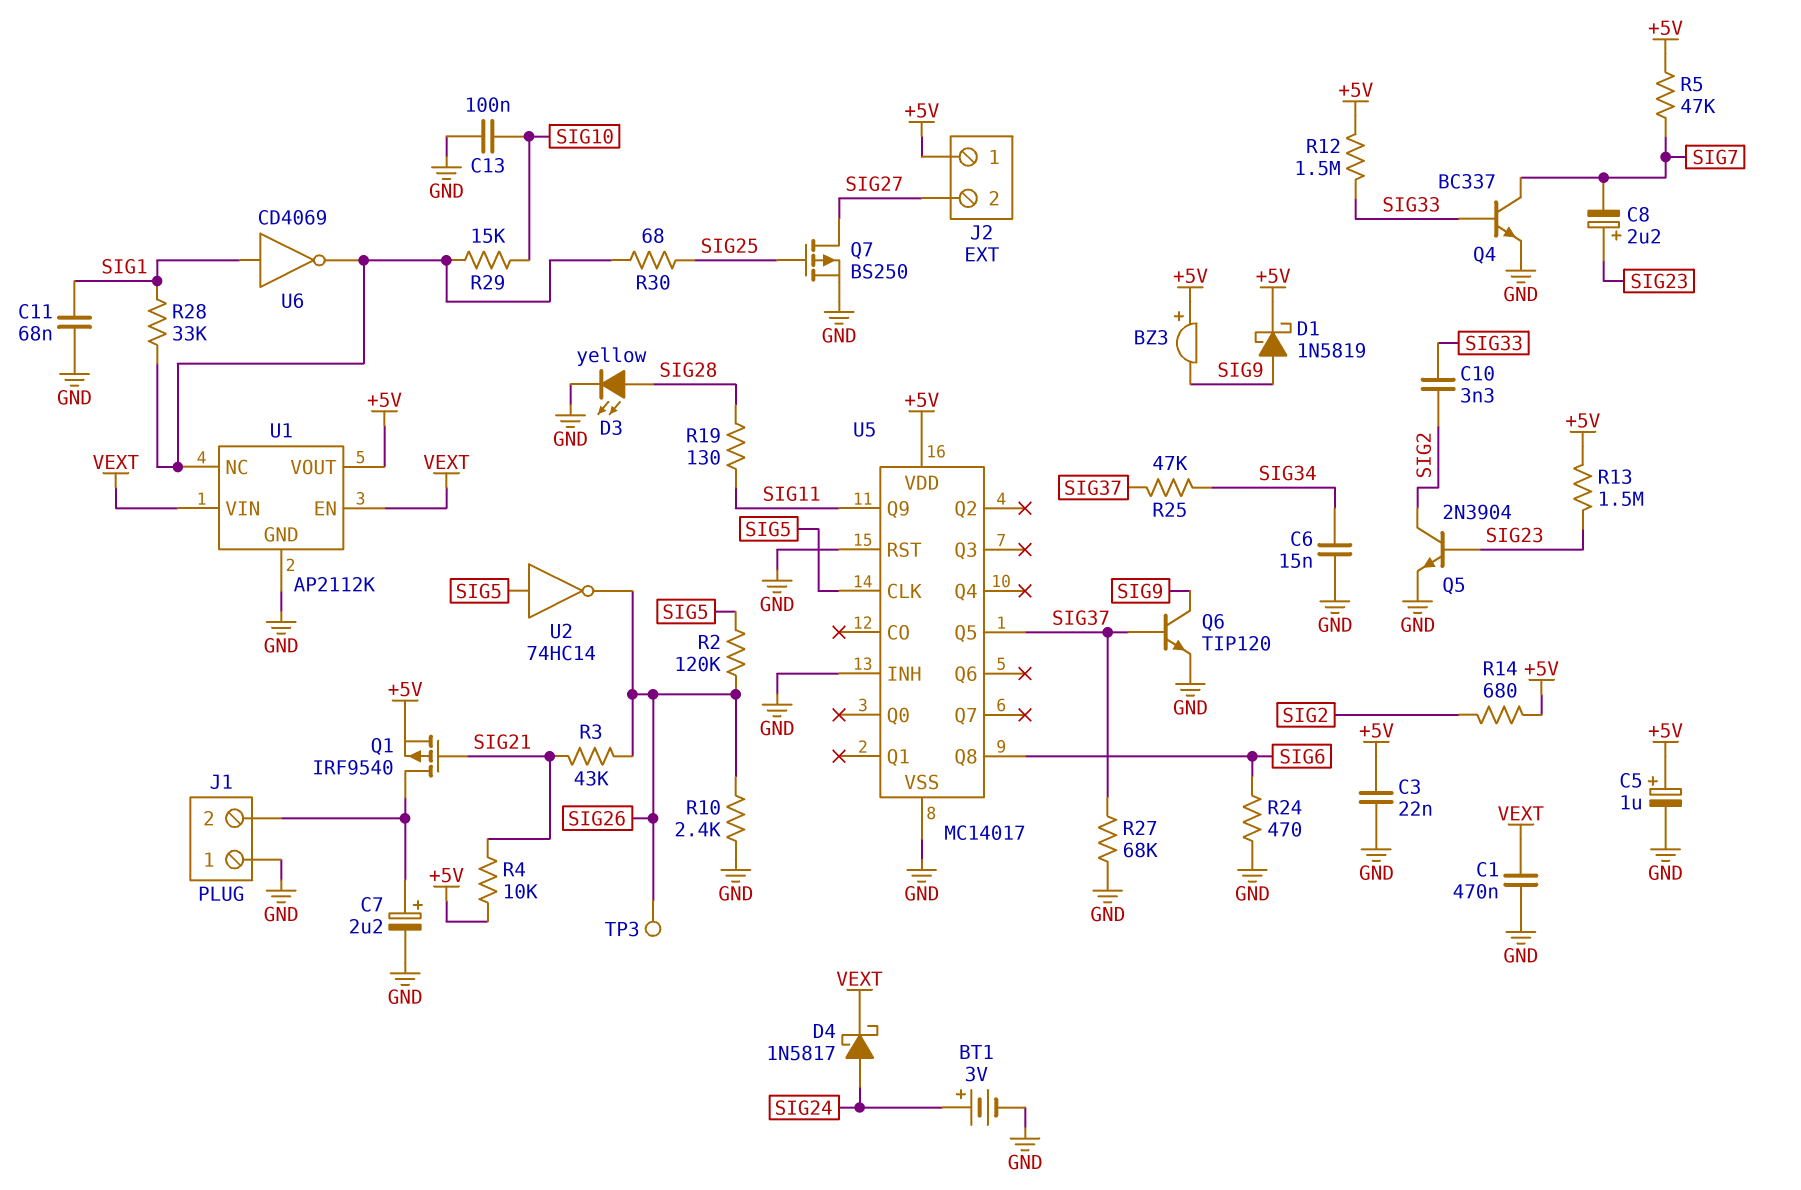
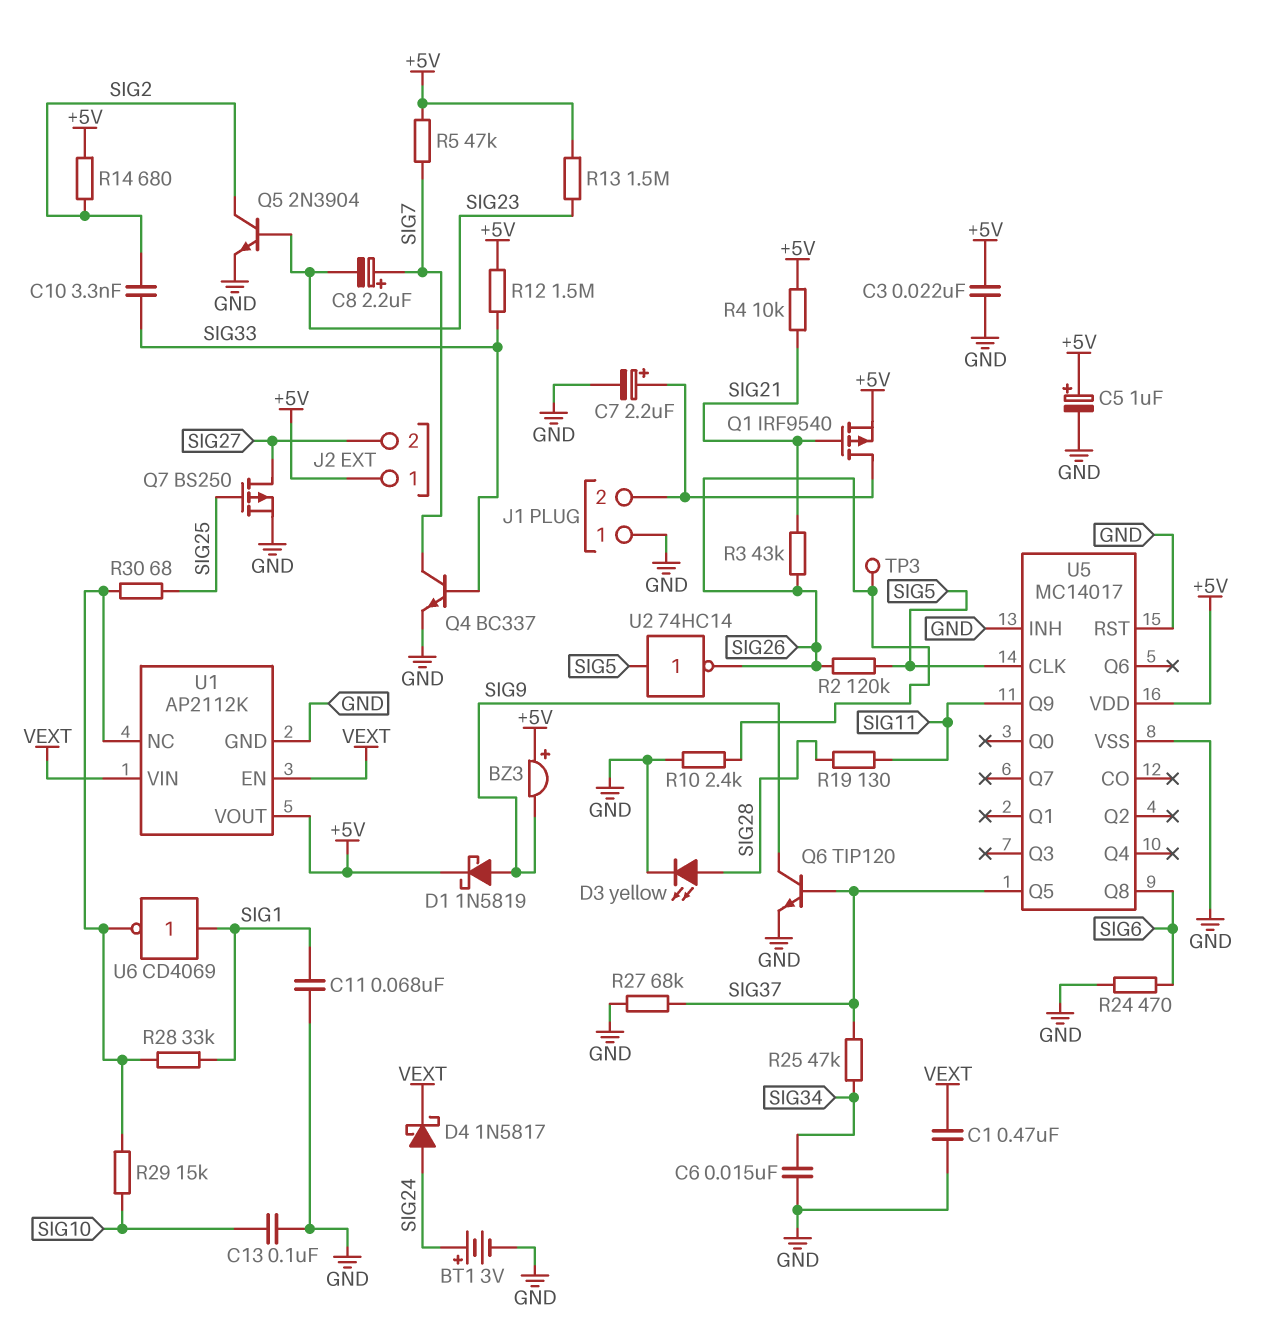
C8: 2.2uF (plus SIG23, minus SIG7) -> 2.2uF (plus SIG7, minus SIG23)

